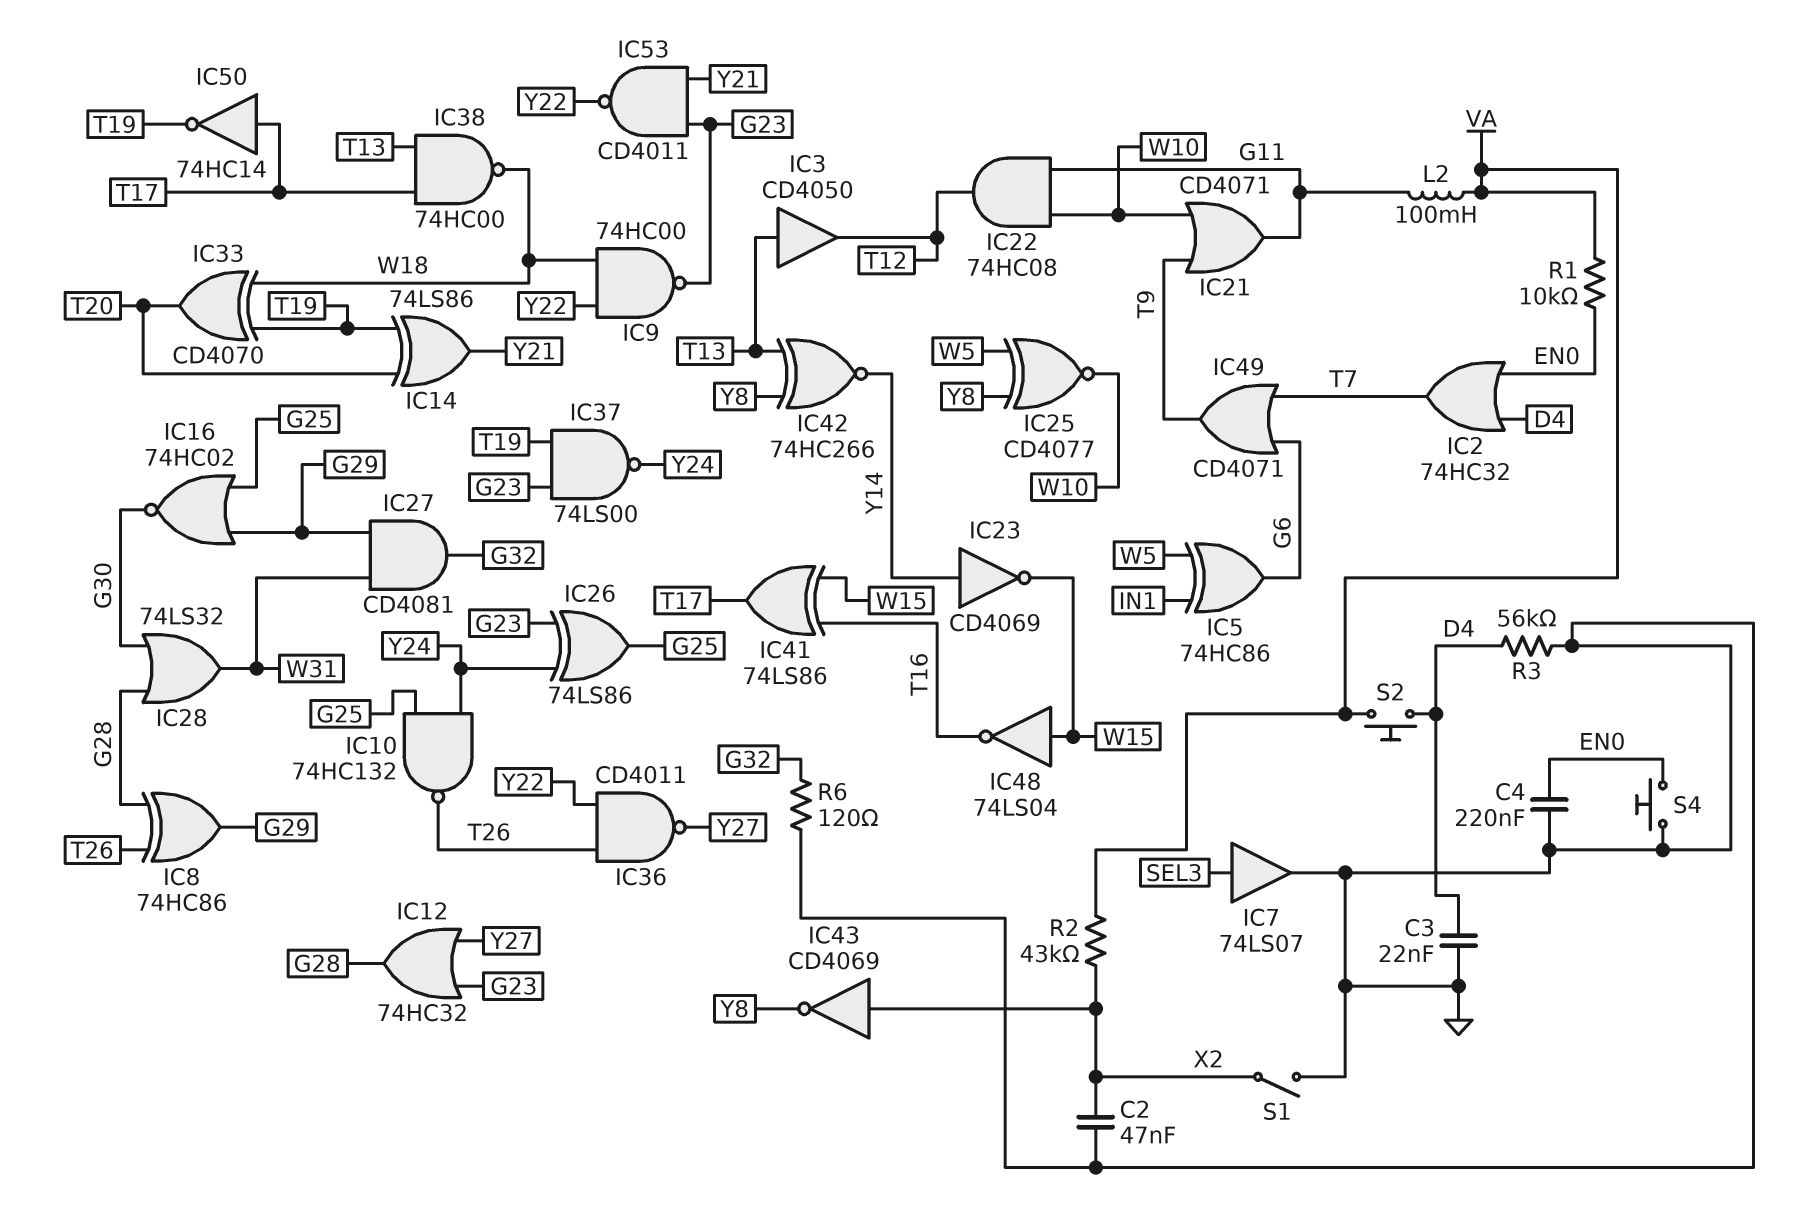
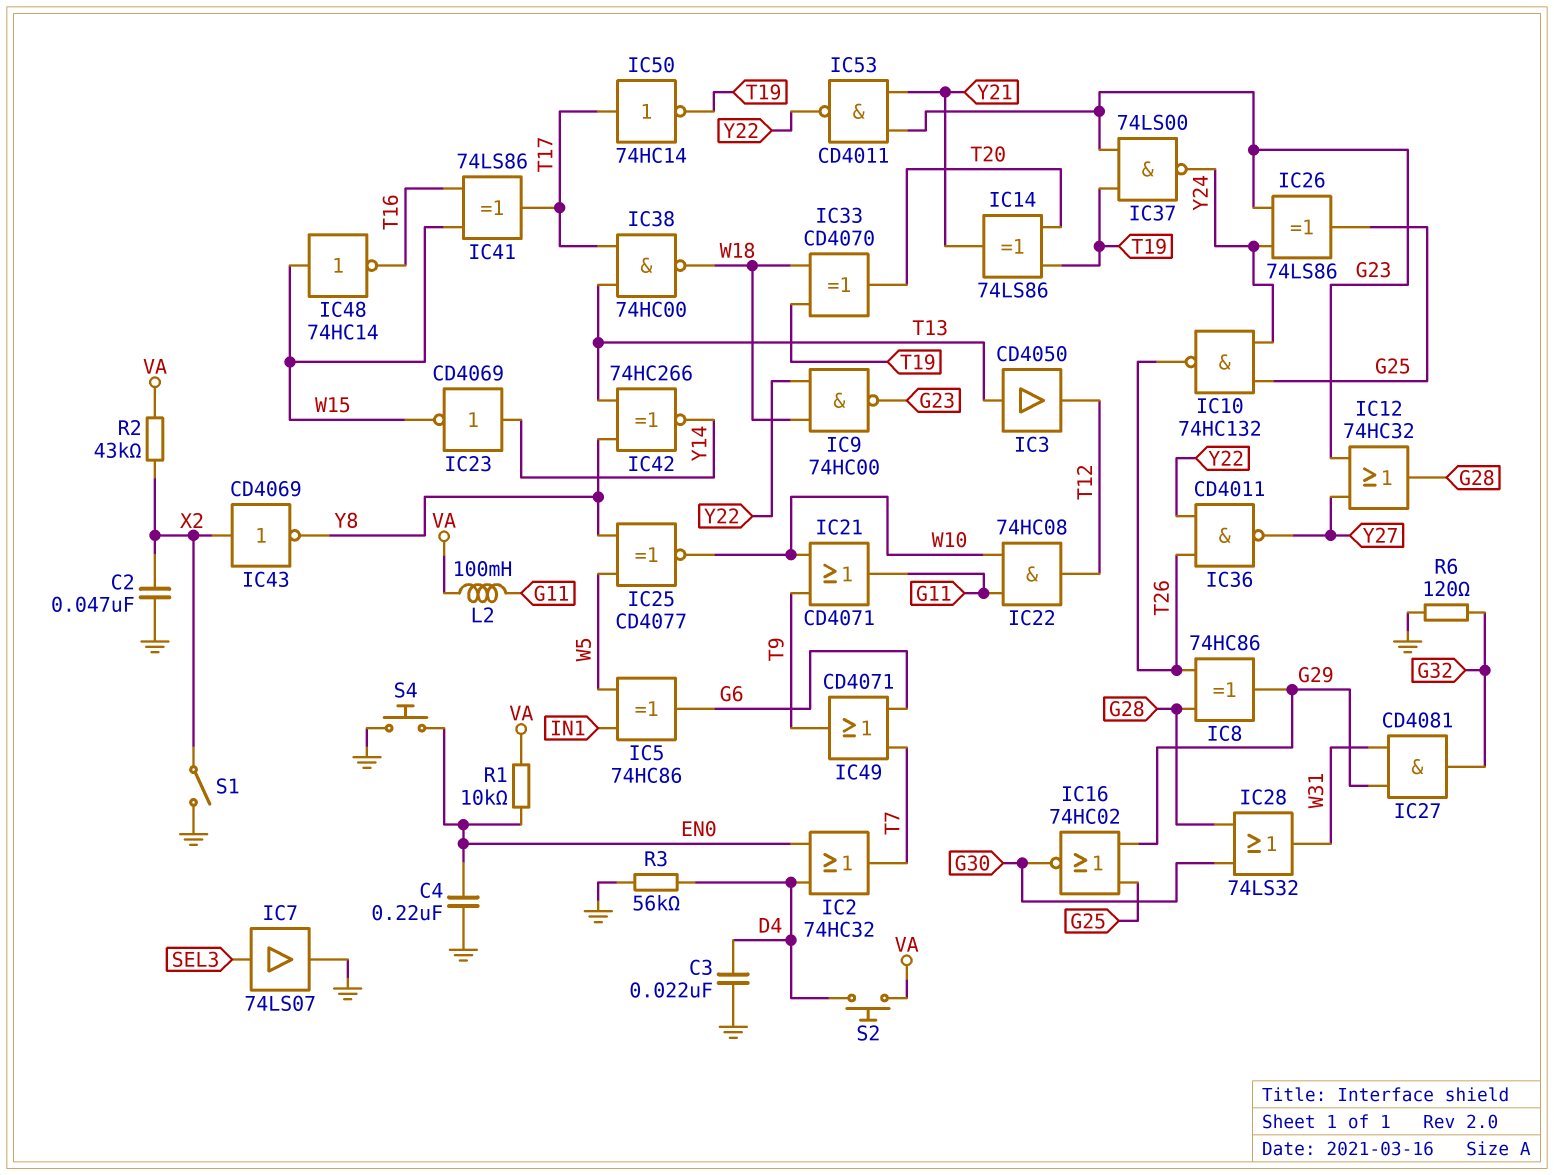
IC48: NOT 74LS04 (in W15, out T16) -> NOT 74HC14 (in W15, out T16)

